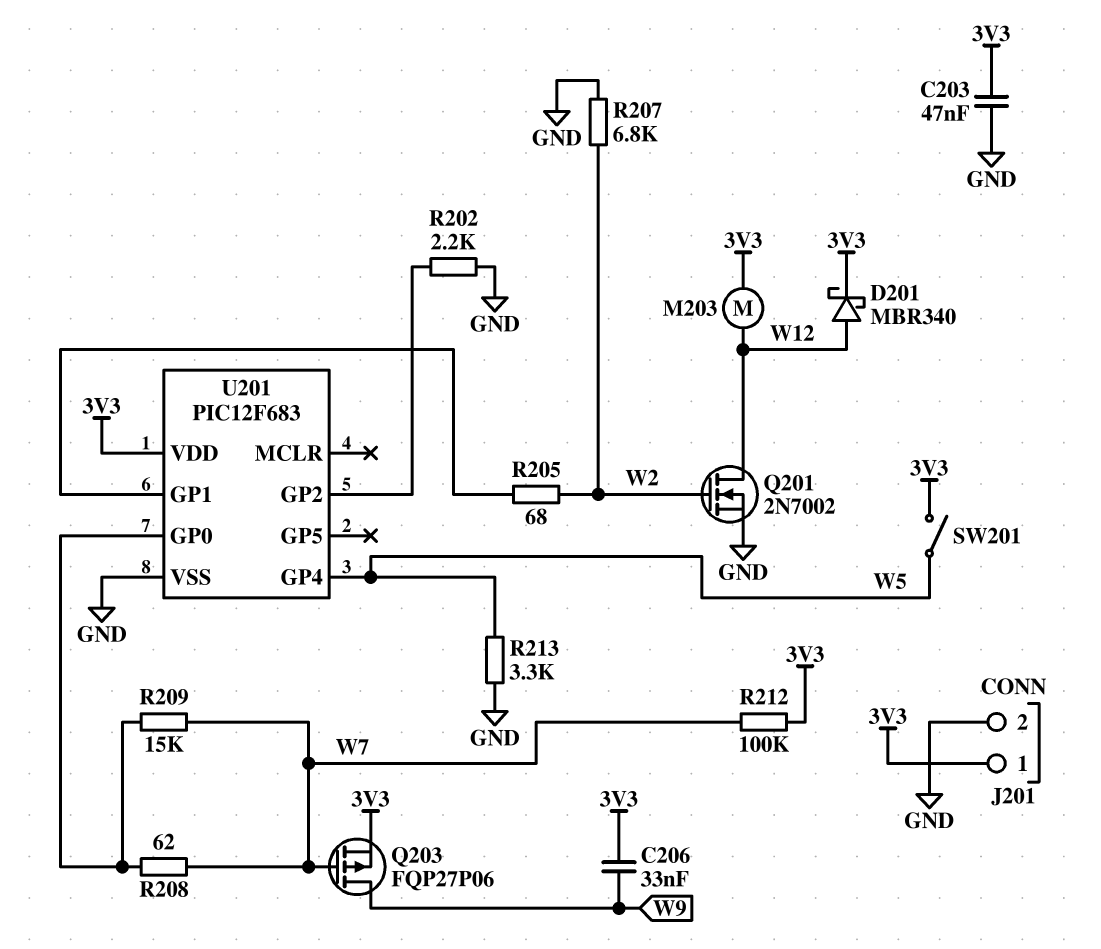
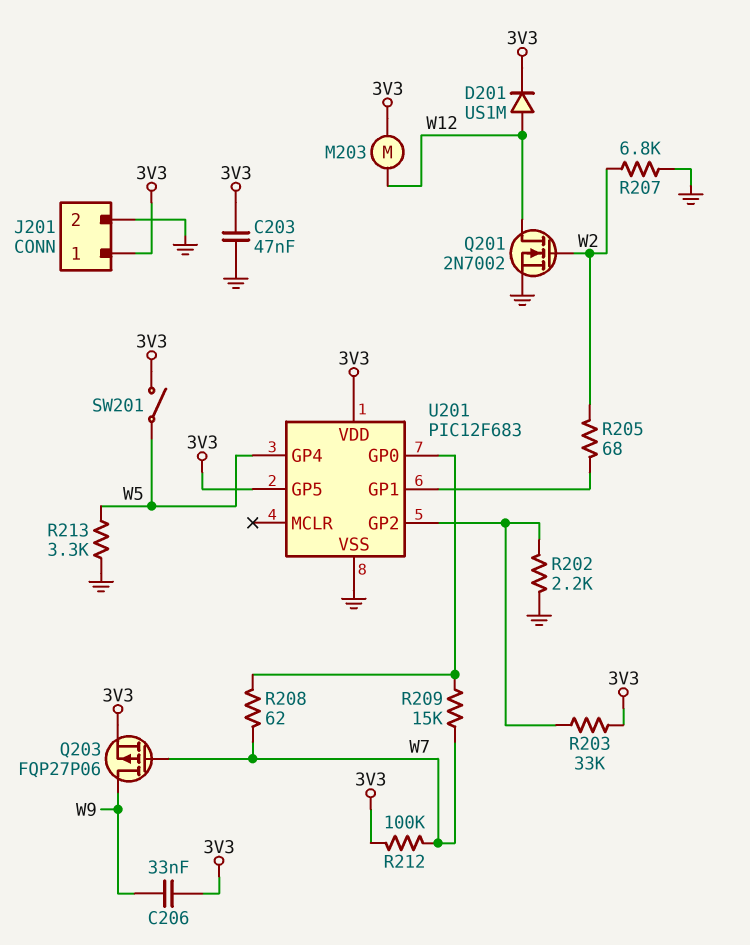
D201: schottky MBR340 (A W12, K 3V3) -> diode US1M (A W12, K 3V3)
R203: none -> 33k (3V3, U201/GP2)
U201 pin GP5: none -> 3V3

